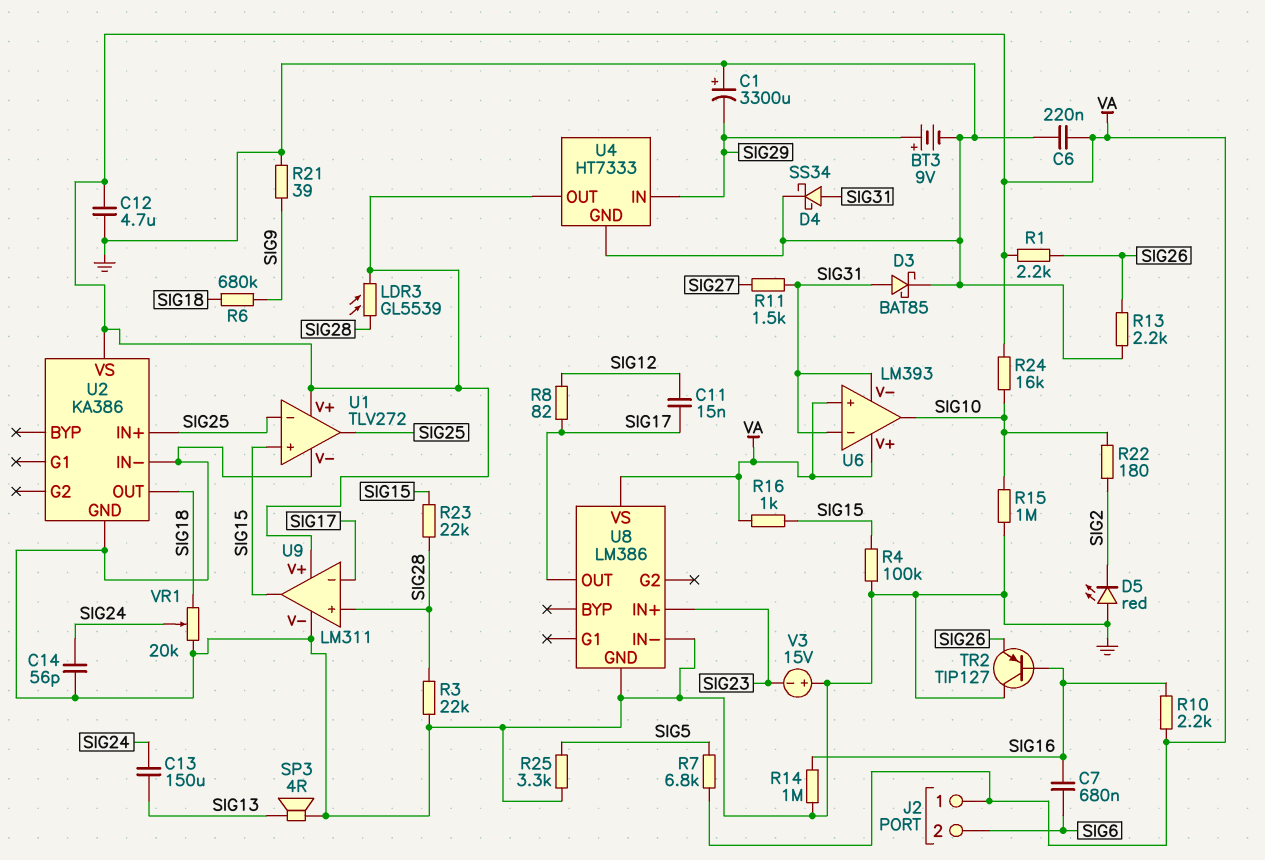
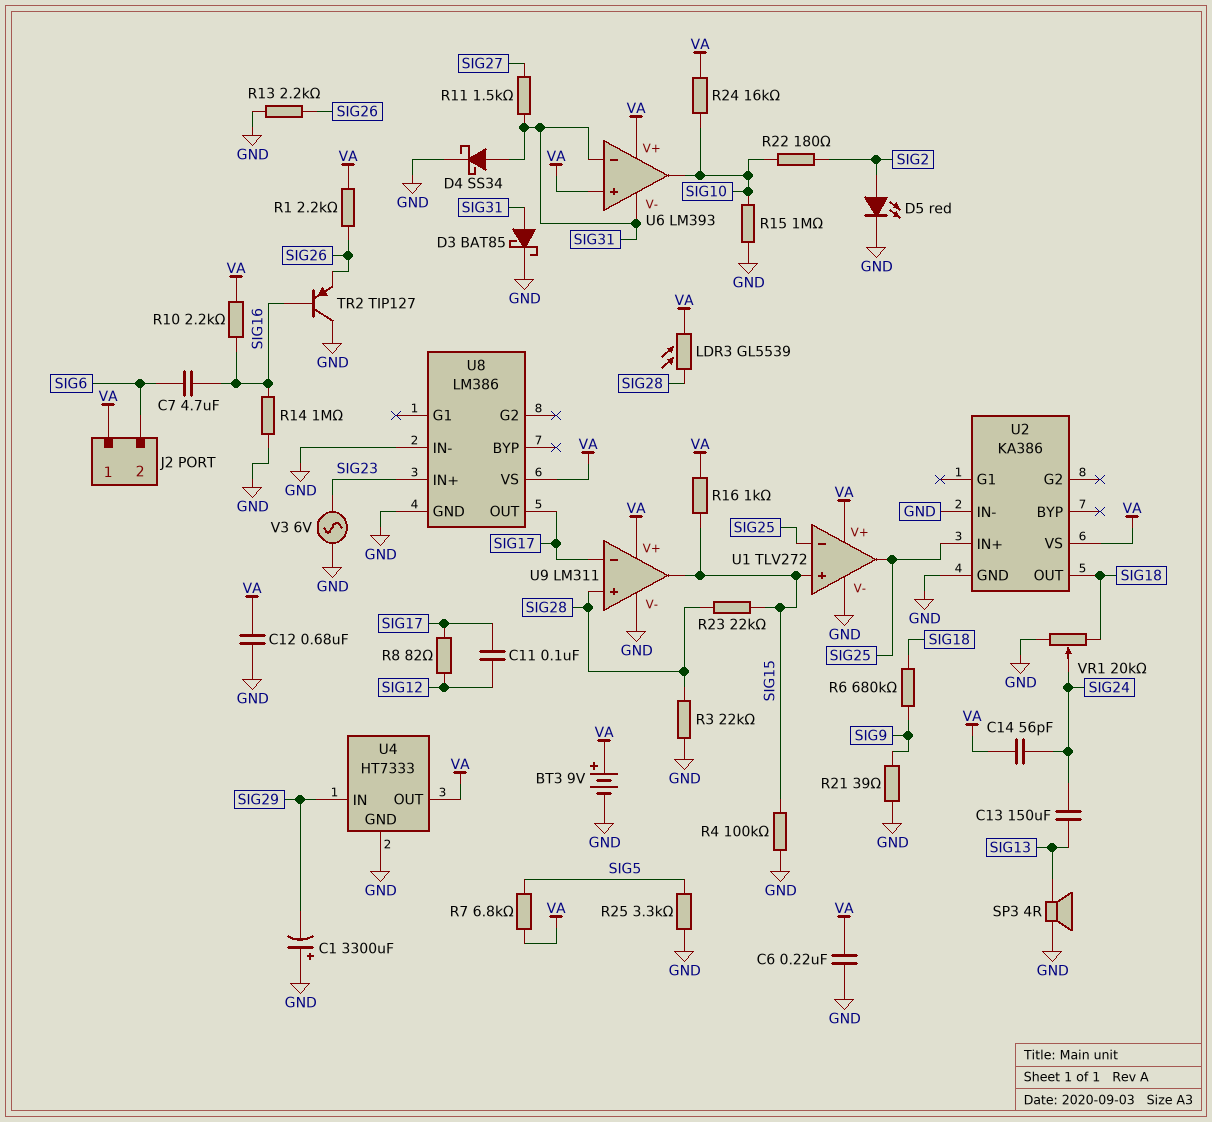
BT3: 9V (plus SIG29, minus GND) -> 9V (plus VA, minus GND)
C7: 680nF (SIG6, SIG16) -> 4.7uF (SIG6, SIG16)
C11: 15nF (SIG12, SIG17) -> 100nF (SIG12, SIG17)
C12: 4.7uF (GND, VA) -> 680nF (GND, VA)
C14: 56pF (GND, SIG24) -> 56pF (SIG24, VA)
D5: LED red (A GND, K SIG2) -> LED red (A SIG2, K GND)
V3: 15V (plus GND, minus SIG23) -> AC 6V (GND, SIG23)

